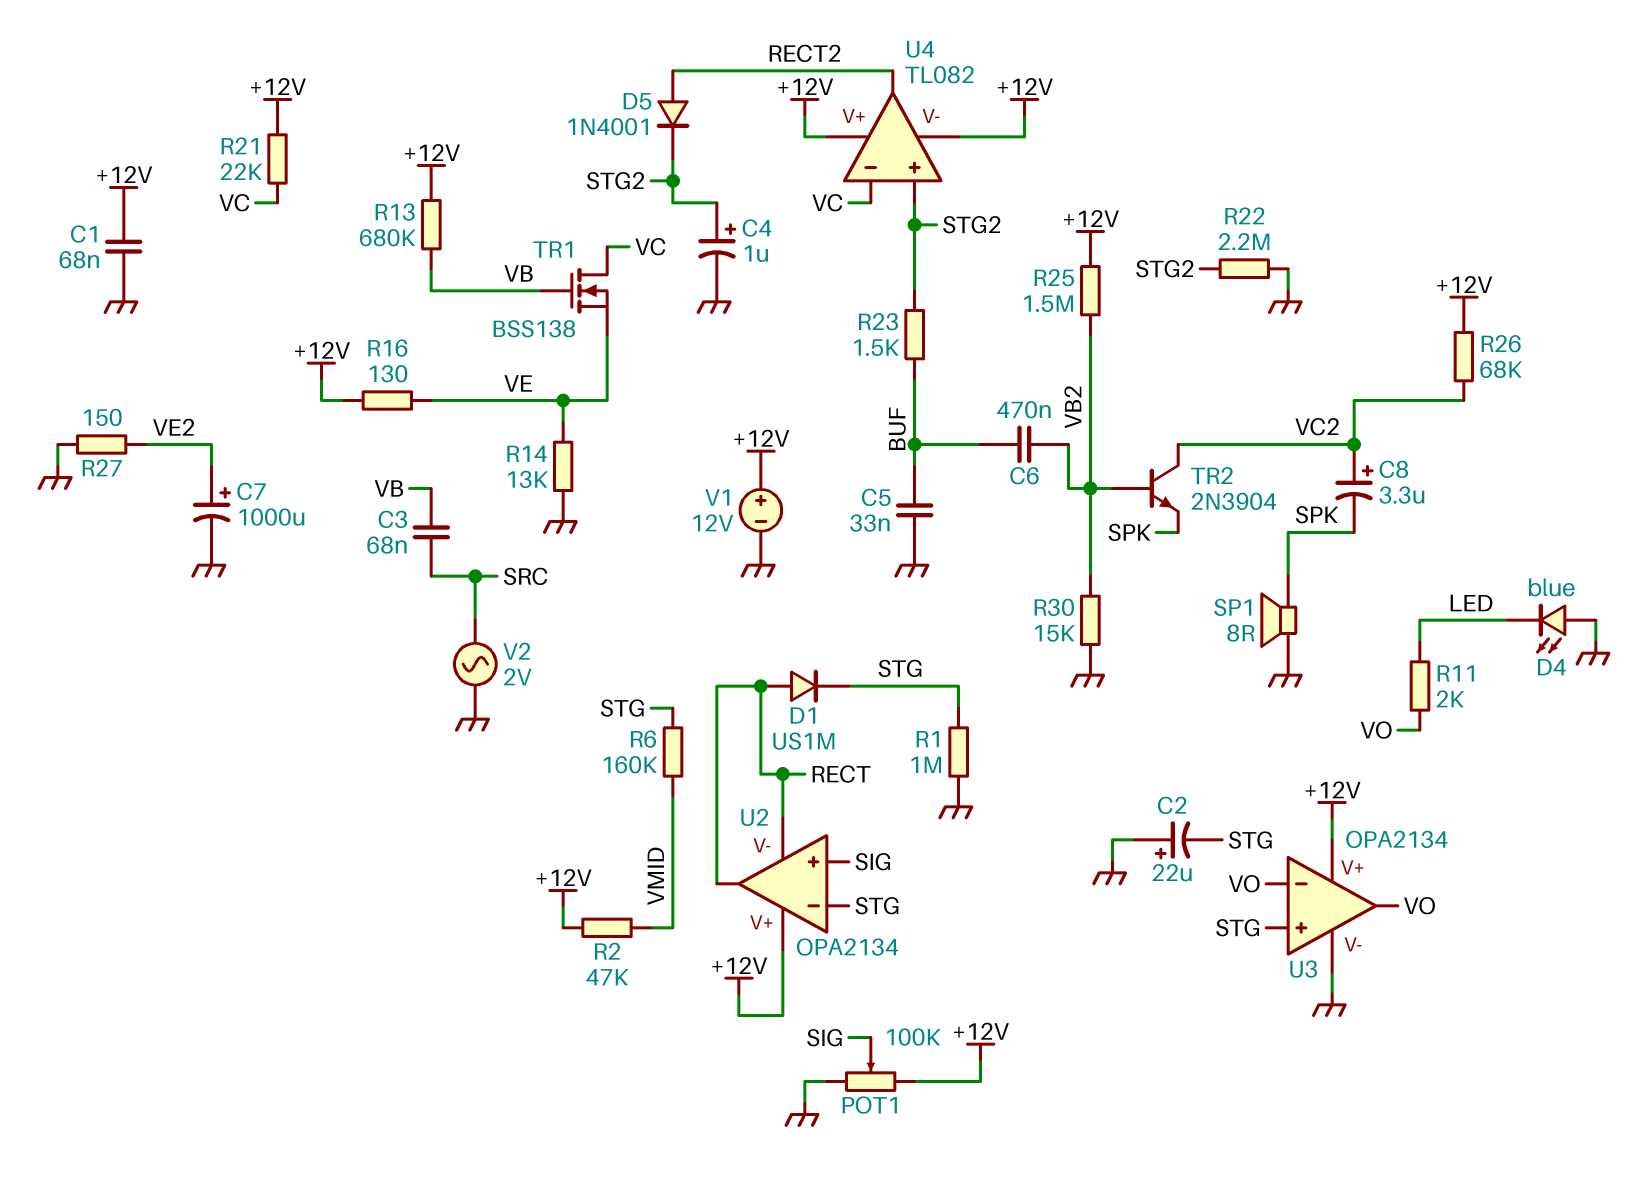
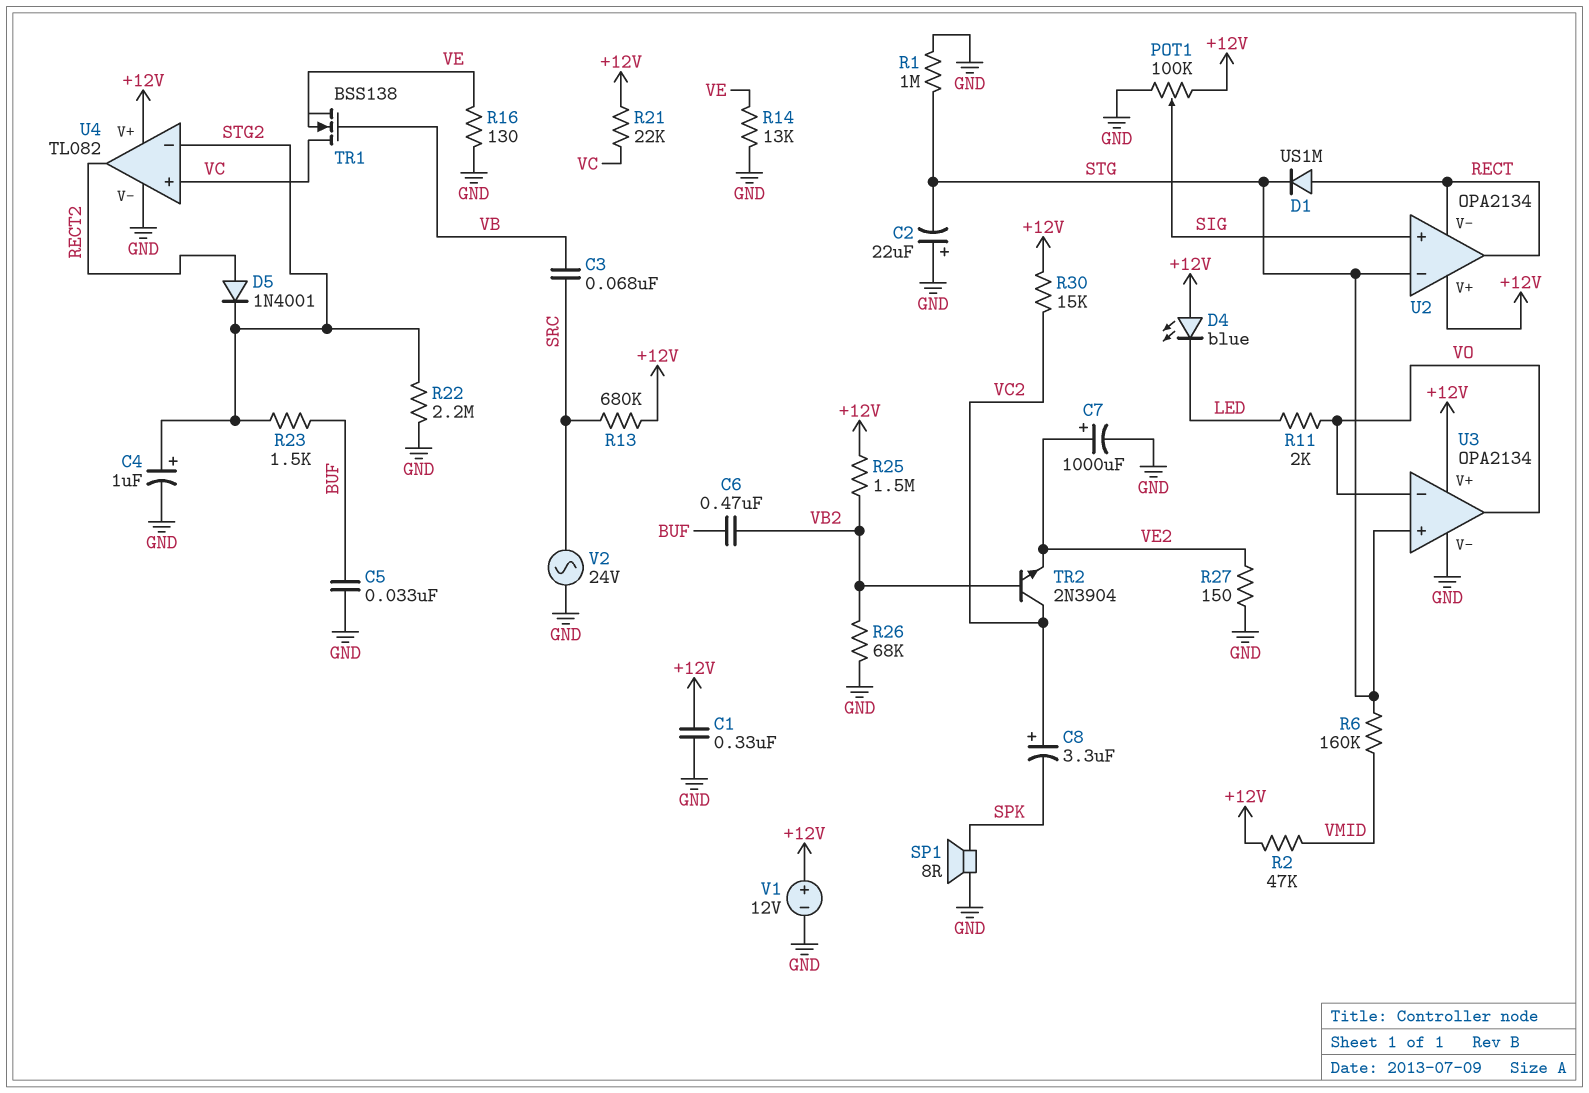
C1: 68nF (+12V, GND) -> 330nF (+12V, GND)
D4: LED blue (A GND, K LED) -> LED blue (A +12V, K LED)
R13: 680k (+12V, VB) -> 680k (+12V, SRC)
R16: 130 (+12V, VE) -> 130 (GND, VE)
R26: 68k (+12V, VC2) -> 68k (GND, VB2)
R30: 15k (GND, VB2) -> 15k (+12V, VC2)
TR2: NPN 2N3904 (B VB2, C VC2, E SPK) -> NPN 2N3904 (B VB2, C VC2, E VE2)
U4 pin V-: +12V -> GND
U4 pin in+: STG2 -> VC
U4 pin in-: VC -> STG2
V2: AC 2V (GND, SRC) -> AC 24V (GND, SRC)

